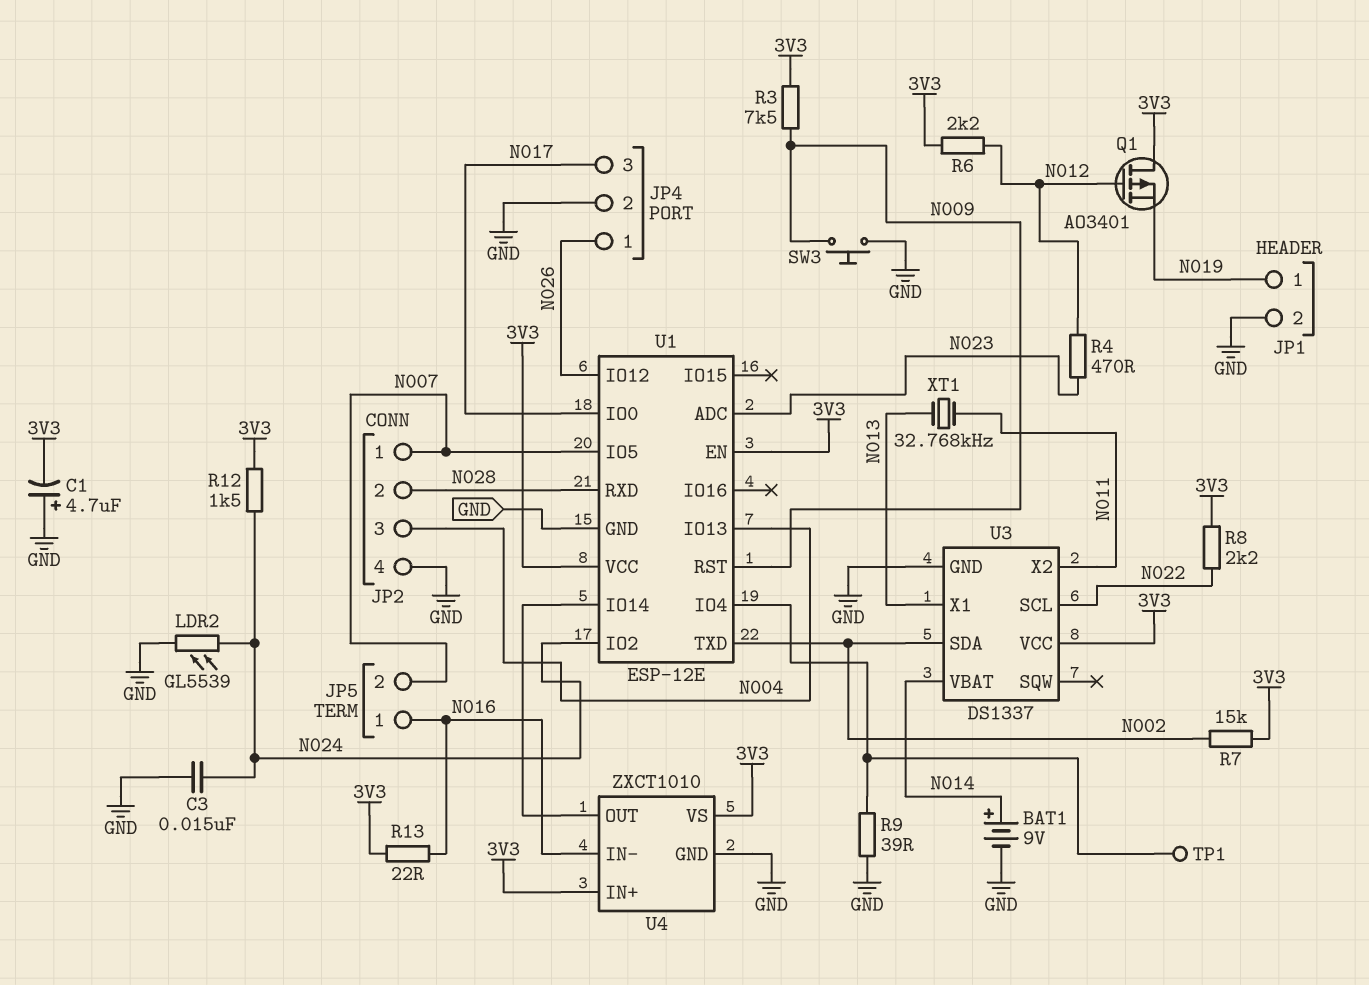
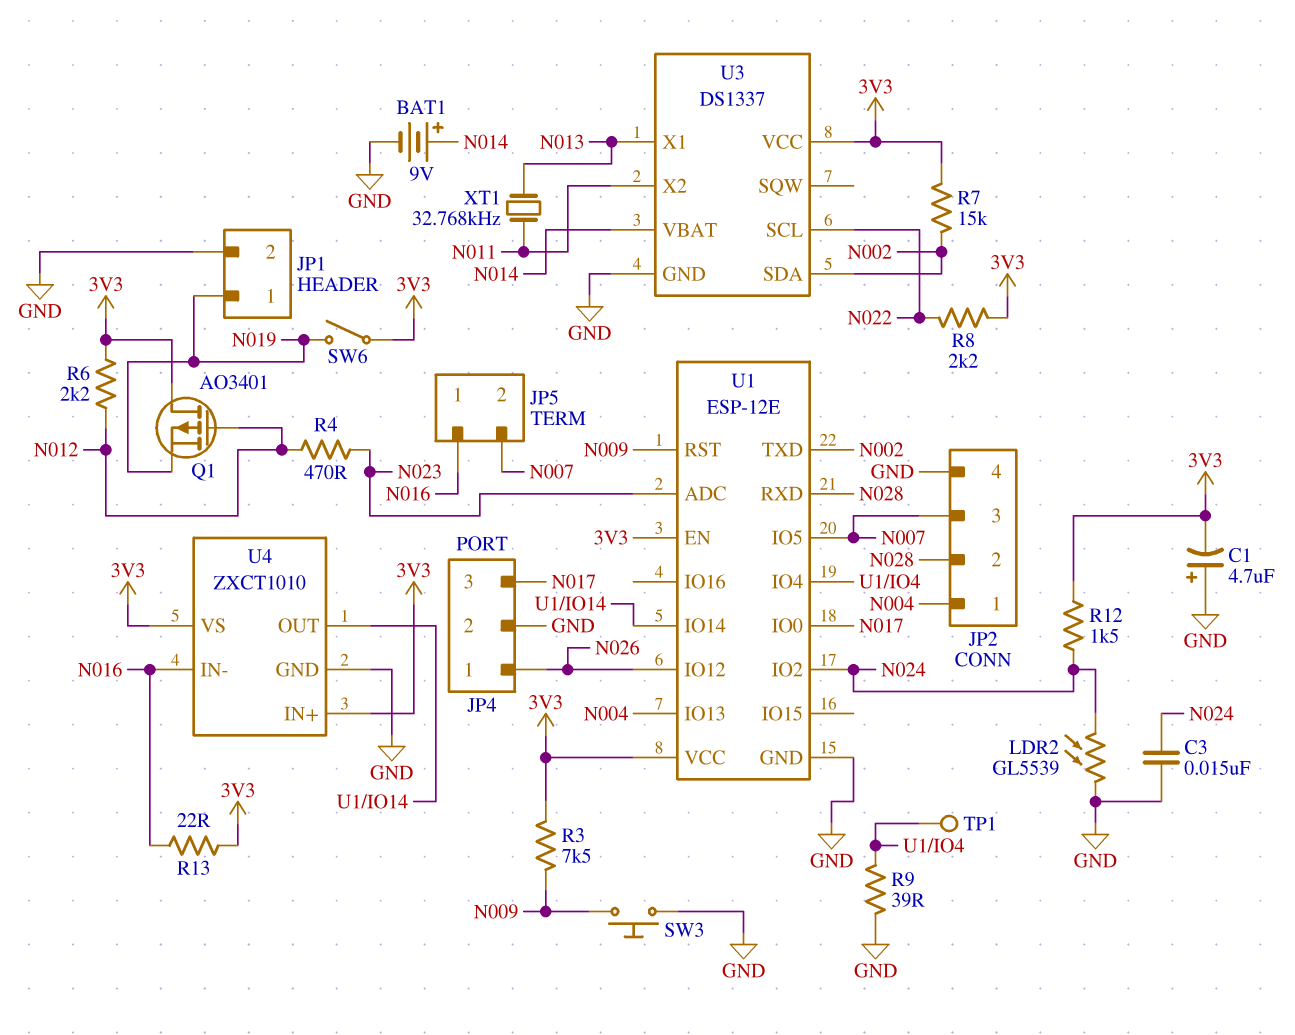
JP2 pin 1: N007 -> N004
JP2 pin 3: N004 -> N007
SW6: none -> switch (3V3, N019)

